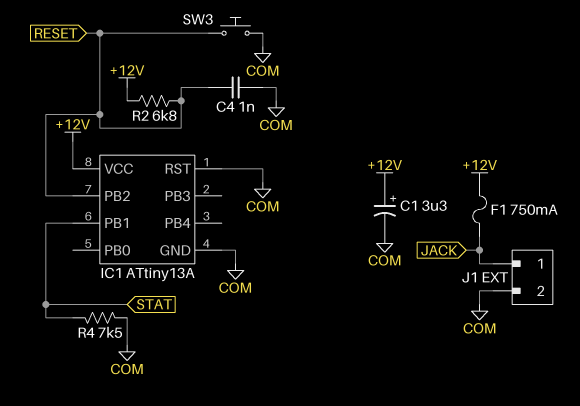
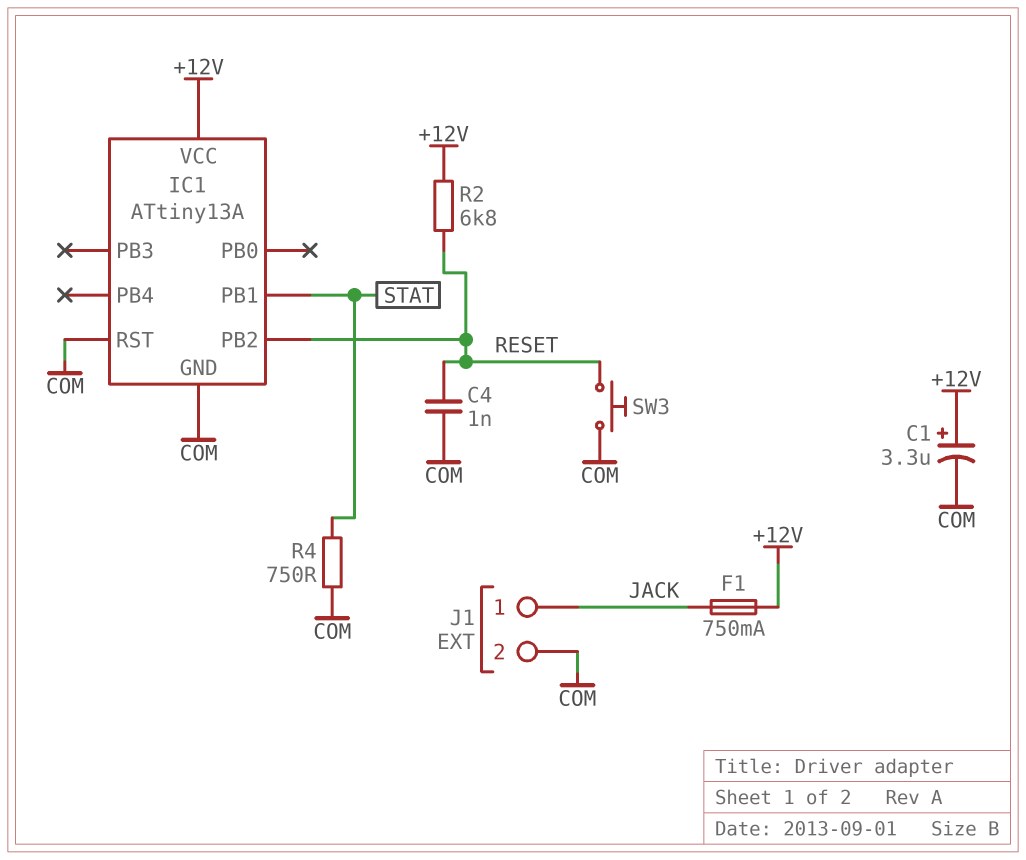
R4: 7.5k (COM, STAT) -> 750 (COM, STAT)

